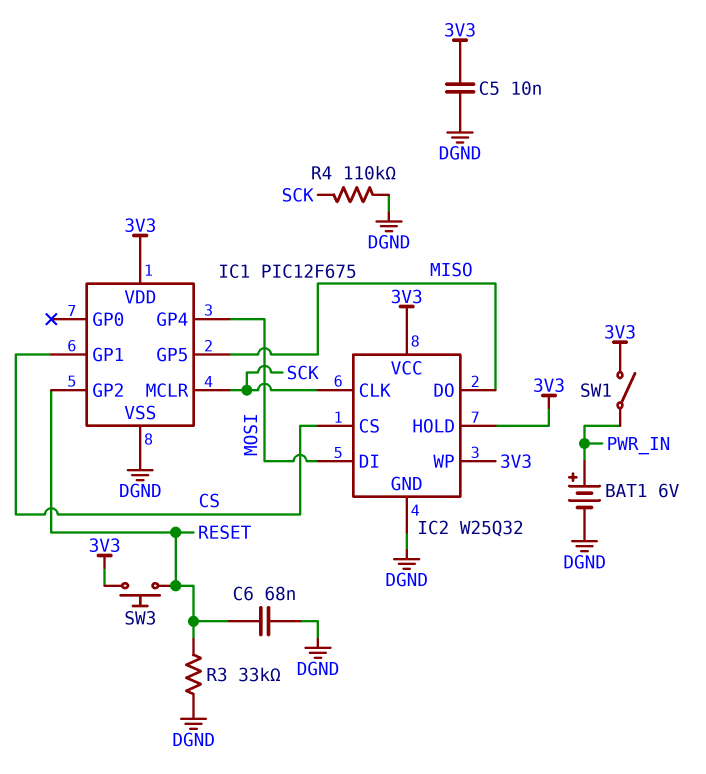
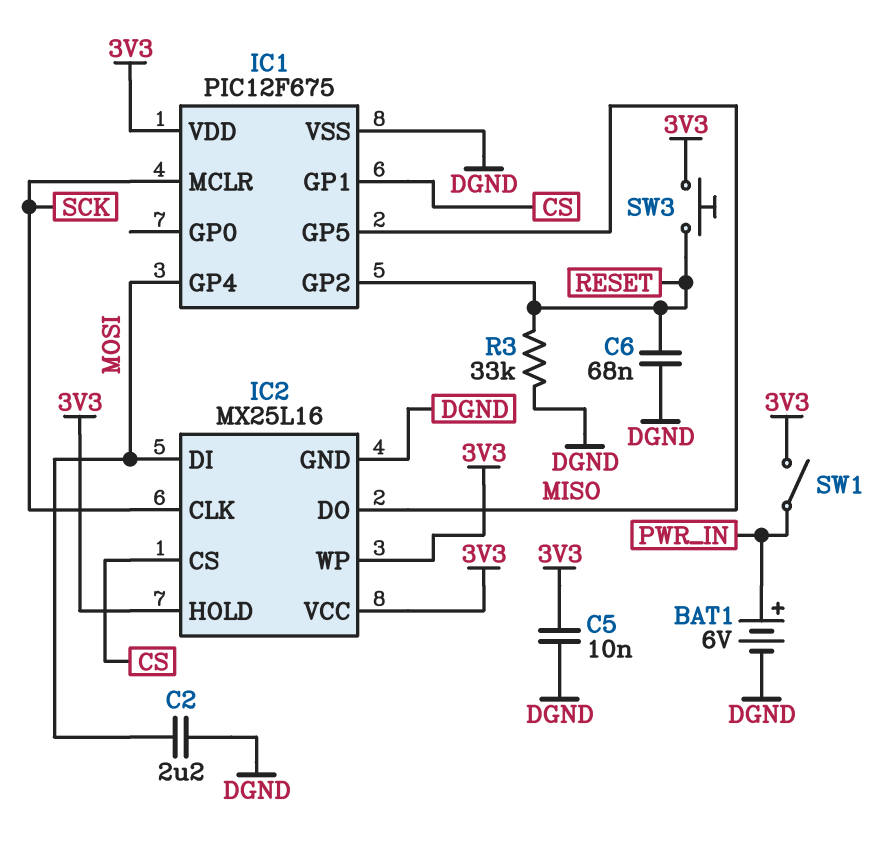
C2: none -> 2.2uF (DGND, MOSI)
IC2: W25Q32 -> MX25L16
R4: 110k (DGND, SCK) -> none

